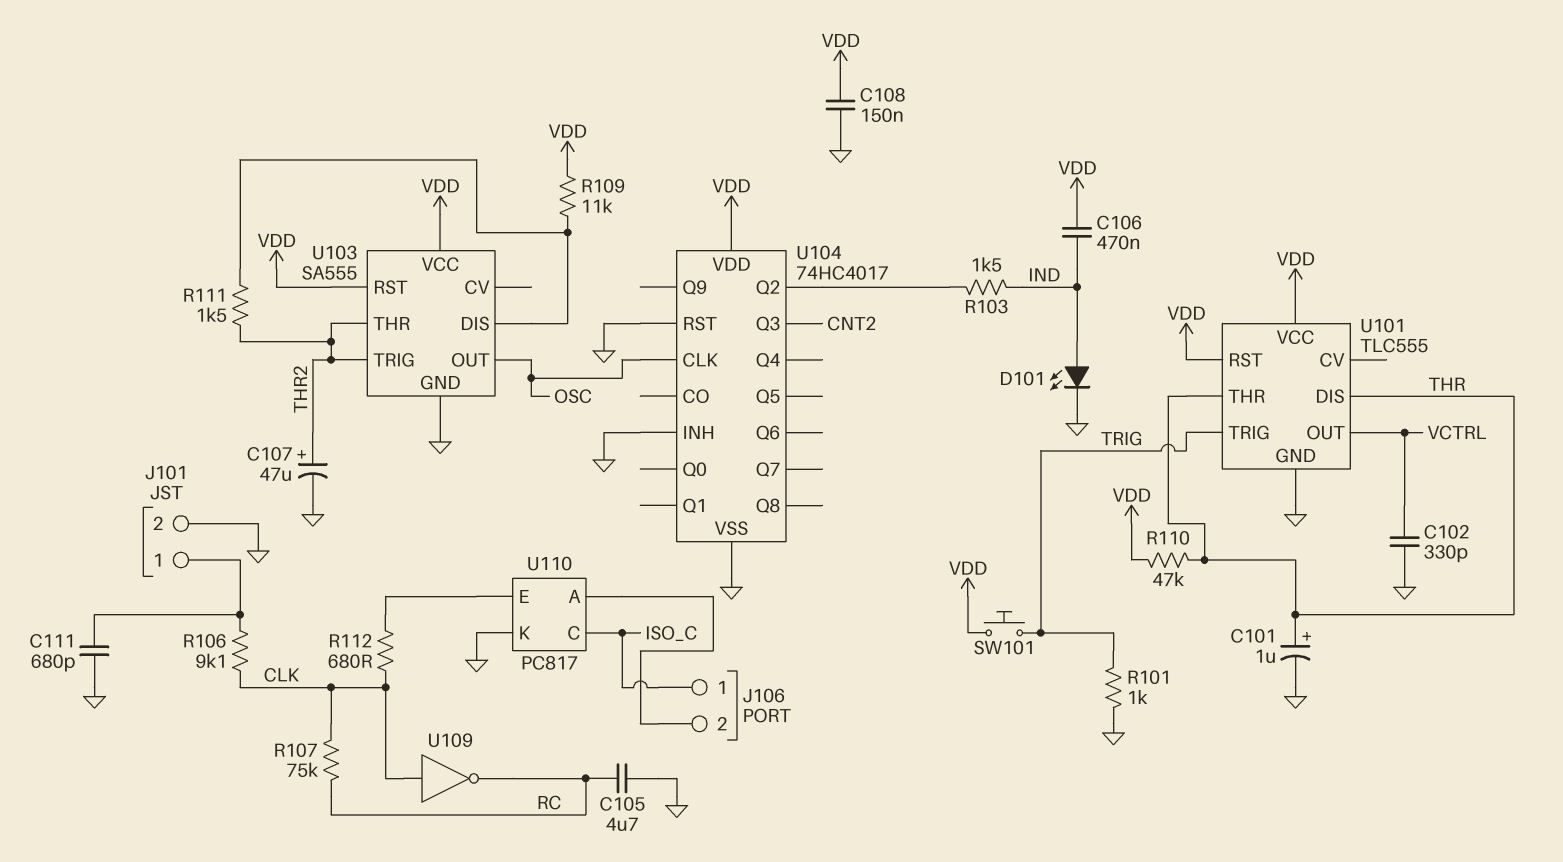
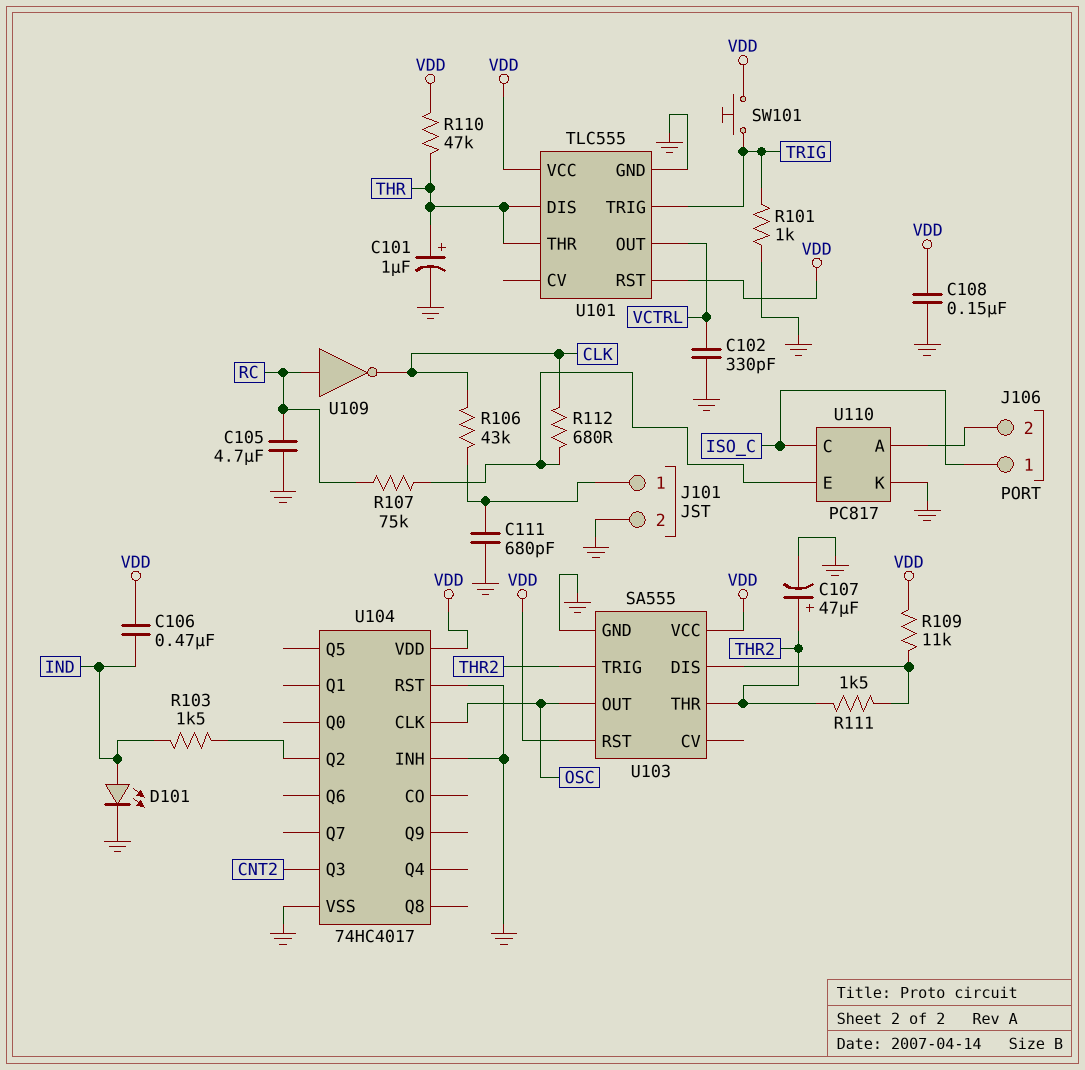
R106: 9.1k (CLK, J101/1) -> 43k (CLK, J101/1)
R107: 75k (CLK, RC) -> 75k (RC, U110/E)
U109: NOT (in CLK, out RC) -> NOT (in RC, out CLK)

